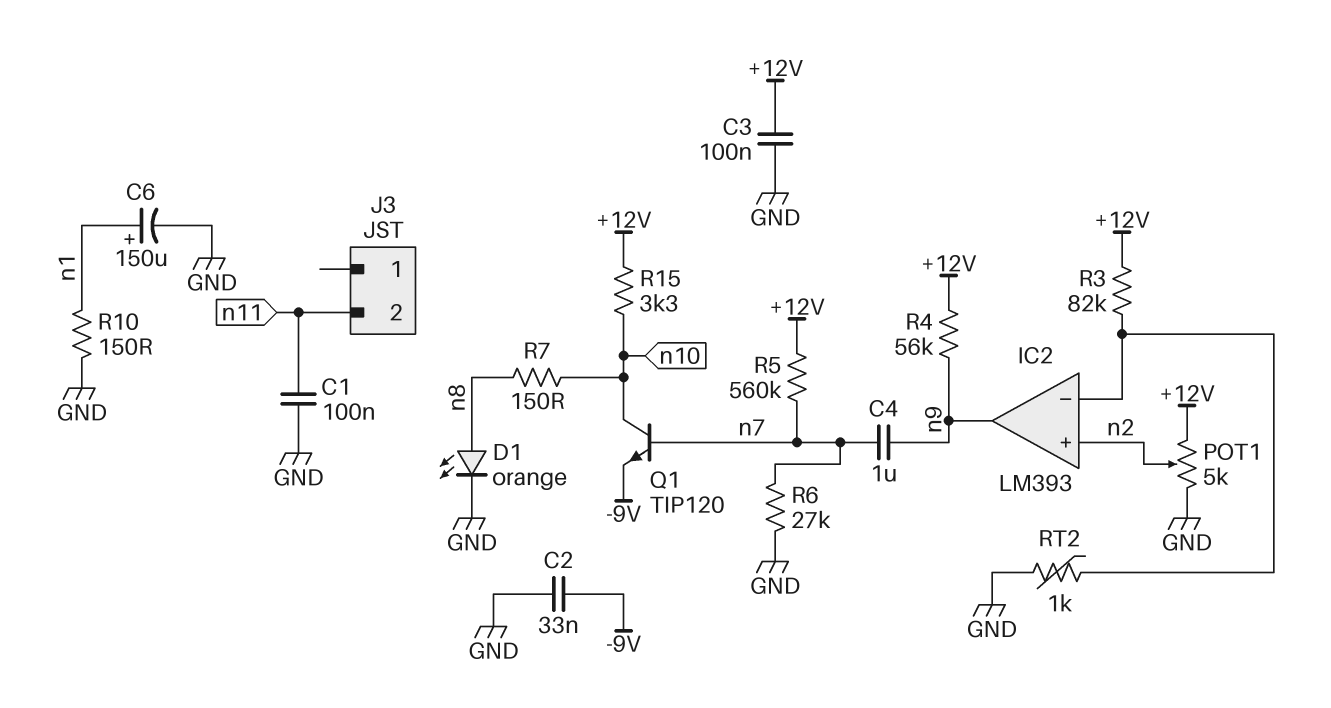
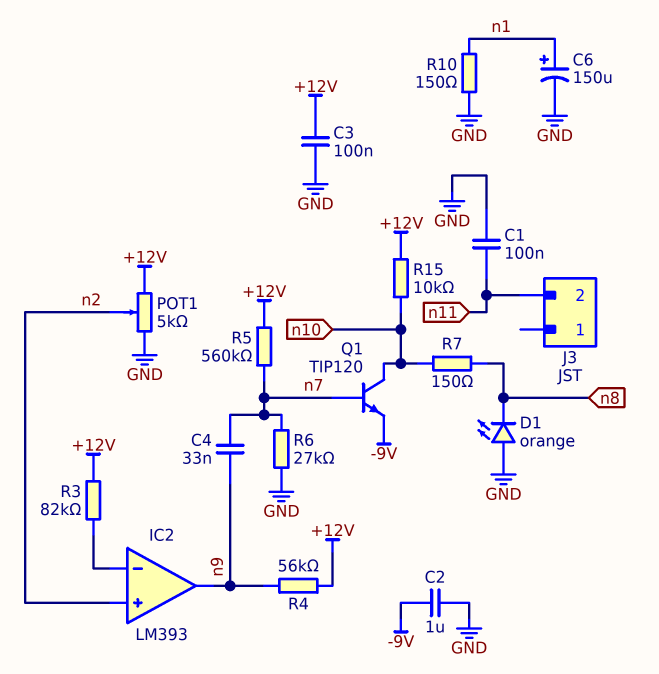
C2: 33nF (-9V, GND) -> 1uF (-9V, GND)
C4: 1uF (n7, n9) -> 33nF (n7, n9)
D1: LED orange (A n8, K GND) -> LED orange (A GND, K n8)
R15: 3.3k (+12V, n10) -> 10k (+12V, n10)
RT2: 1k (GND, IC2/in-) -> none

